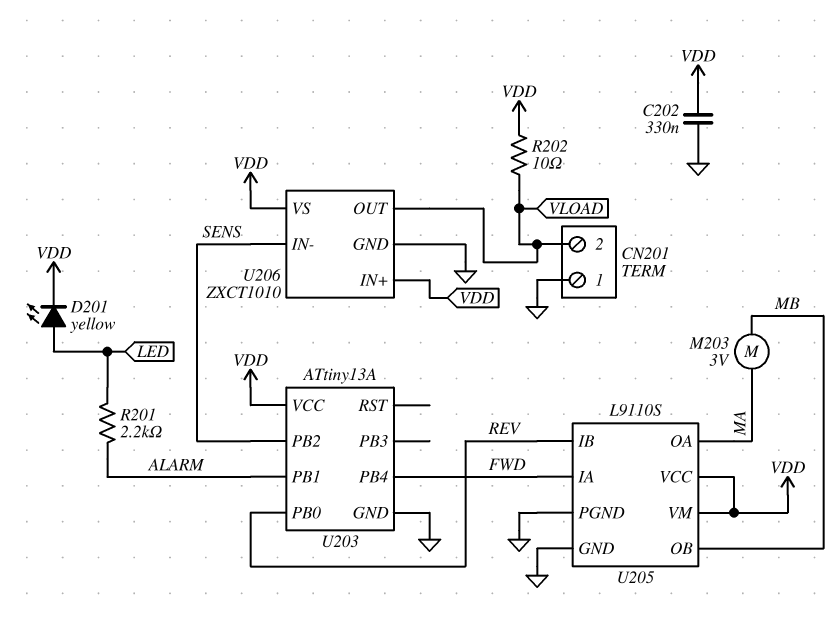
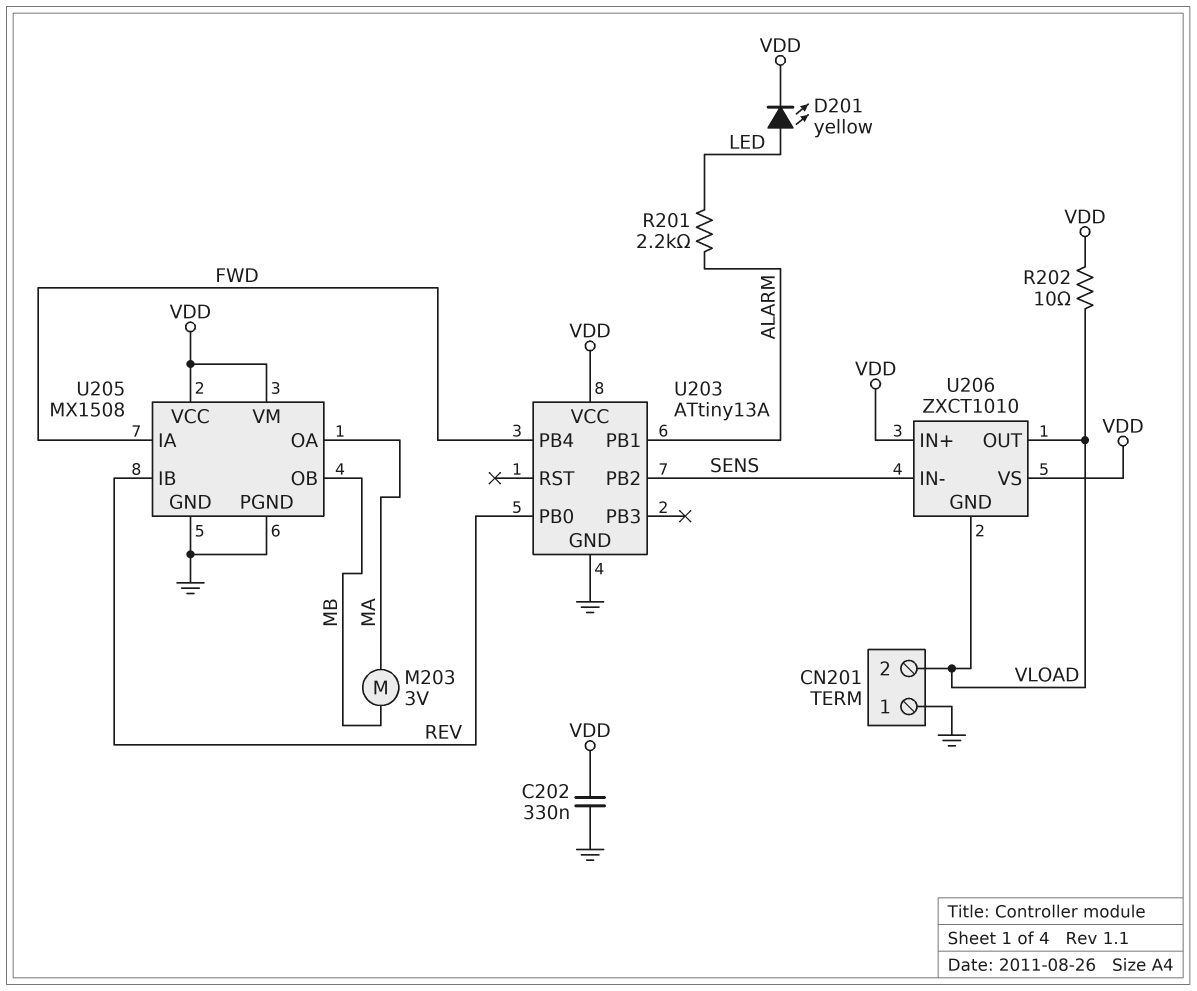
U205: L9110S -> MX1508
U206 pin GND: GND -> VLOAD

